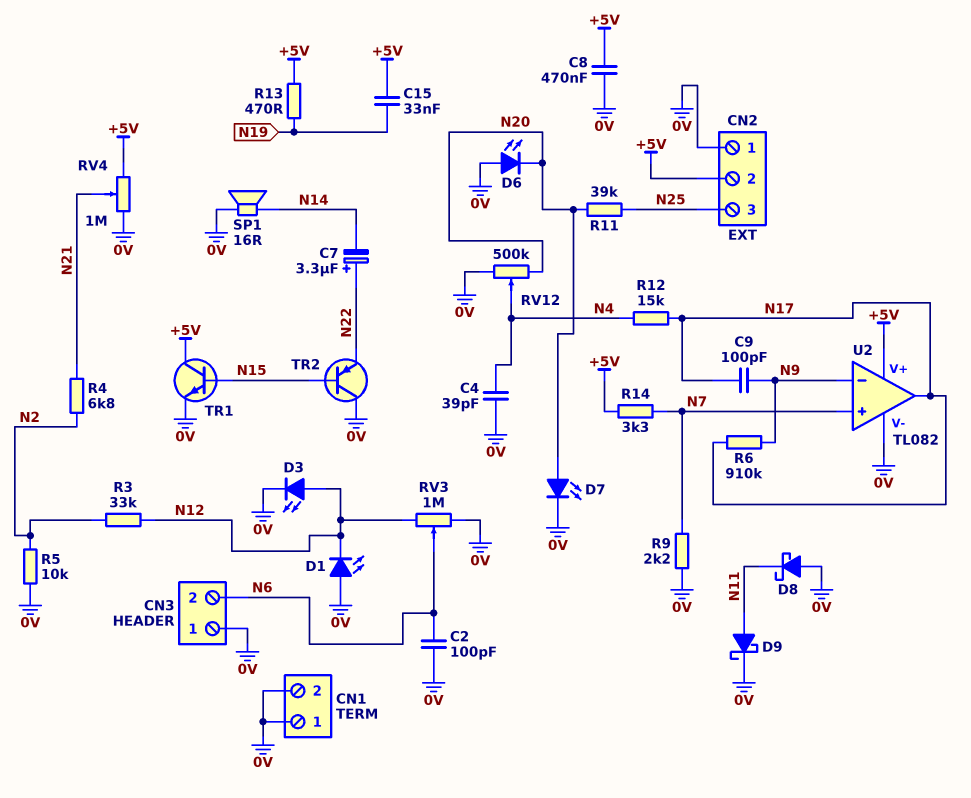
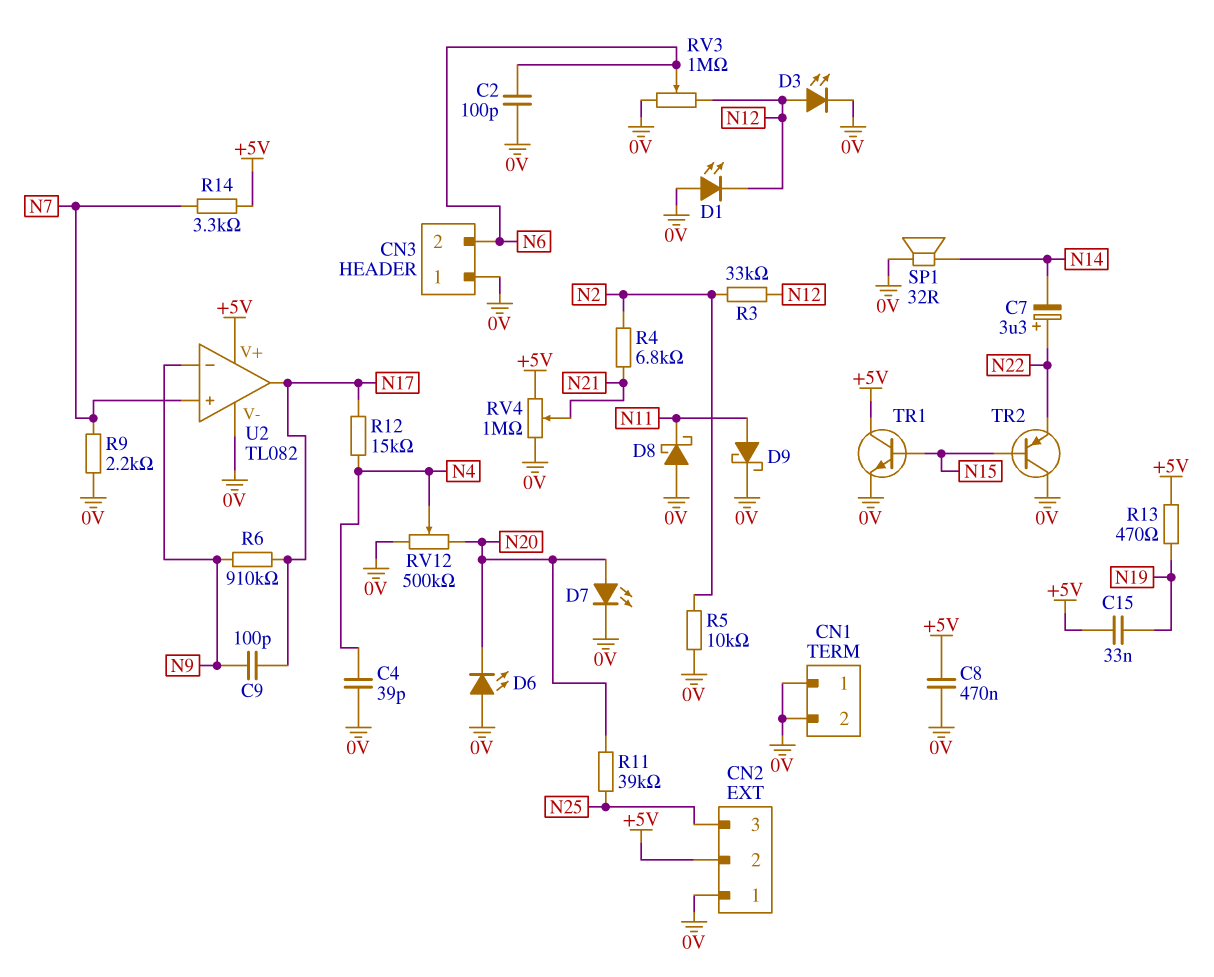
SP1: speaker 16R (0V, N14) -> speaker 32R (0V, N14)

